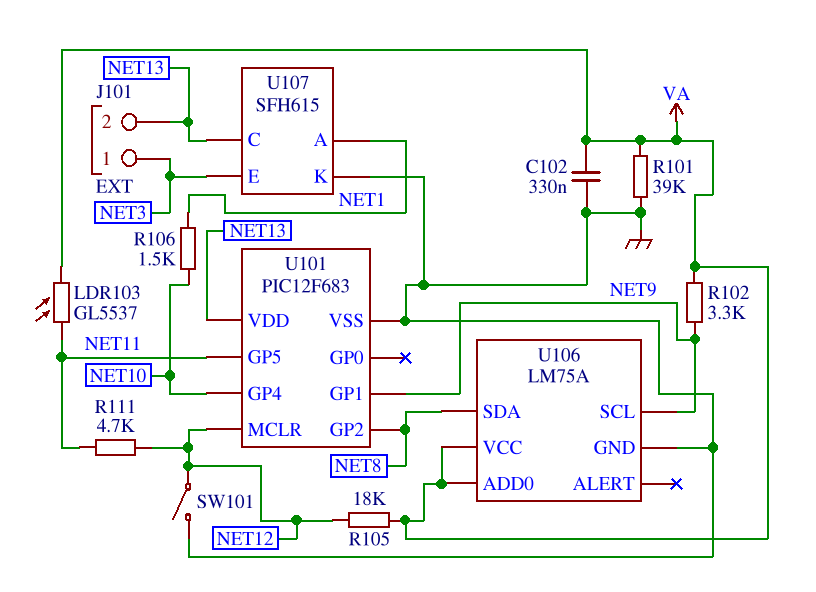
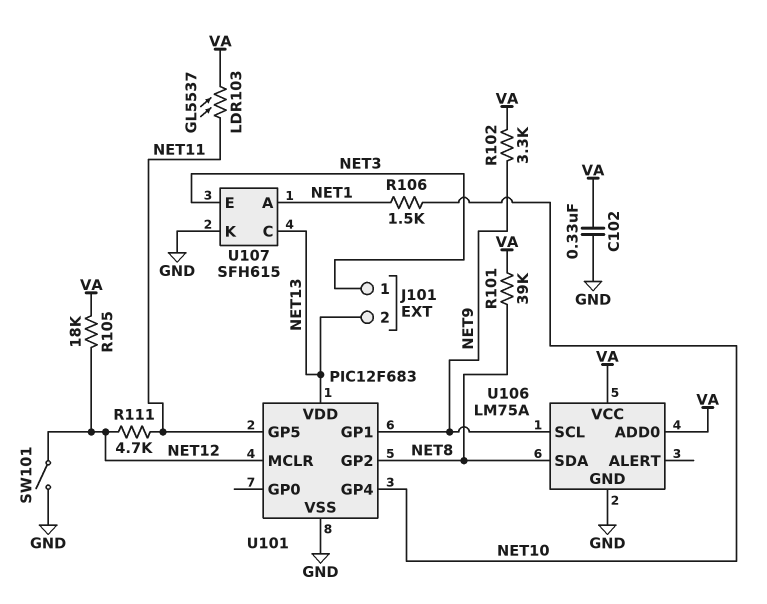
R101: 39k (GND, VA) -> 39k (NET8, VA)

